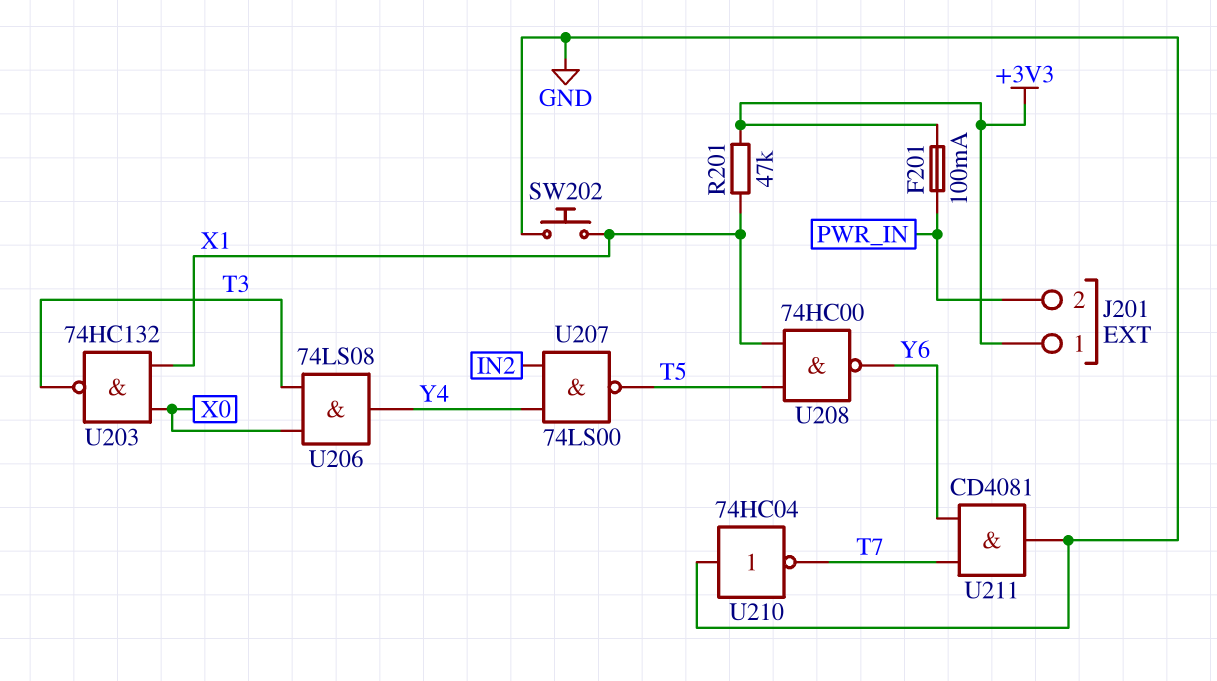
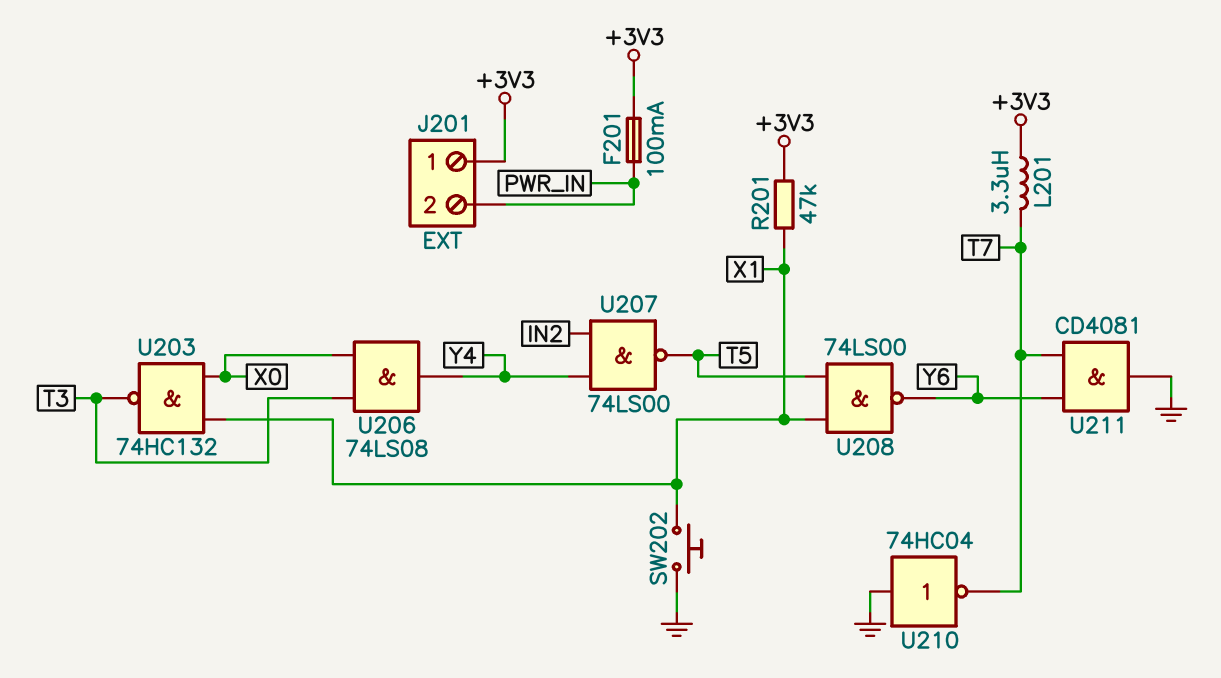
L201: none -> 3.3uH (+3V3, T7)
U208: NAND 74HC00 (in T5, in X1, out Y6) -> NAND 74LS00 (in T5, in X1, out Y6)

